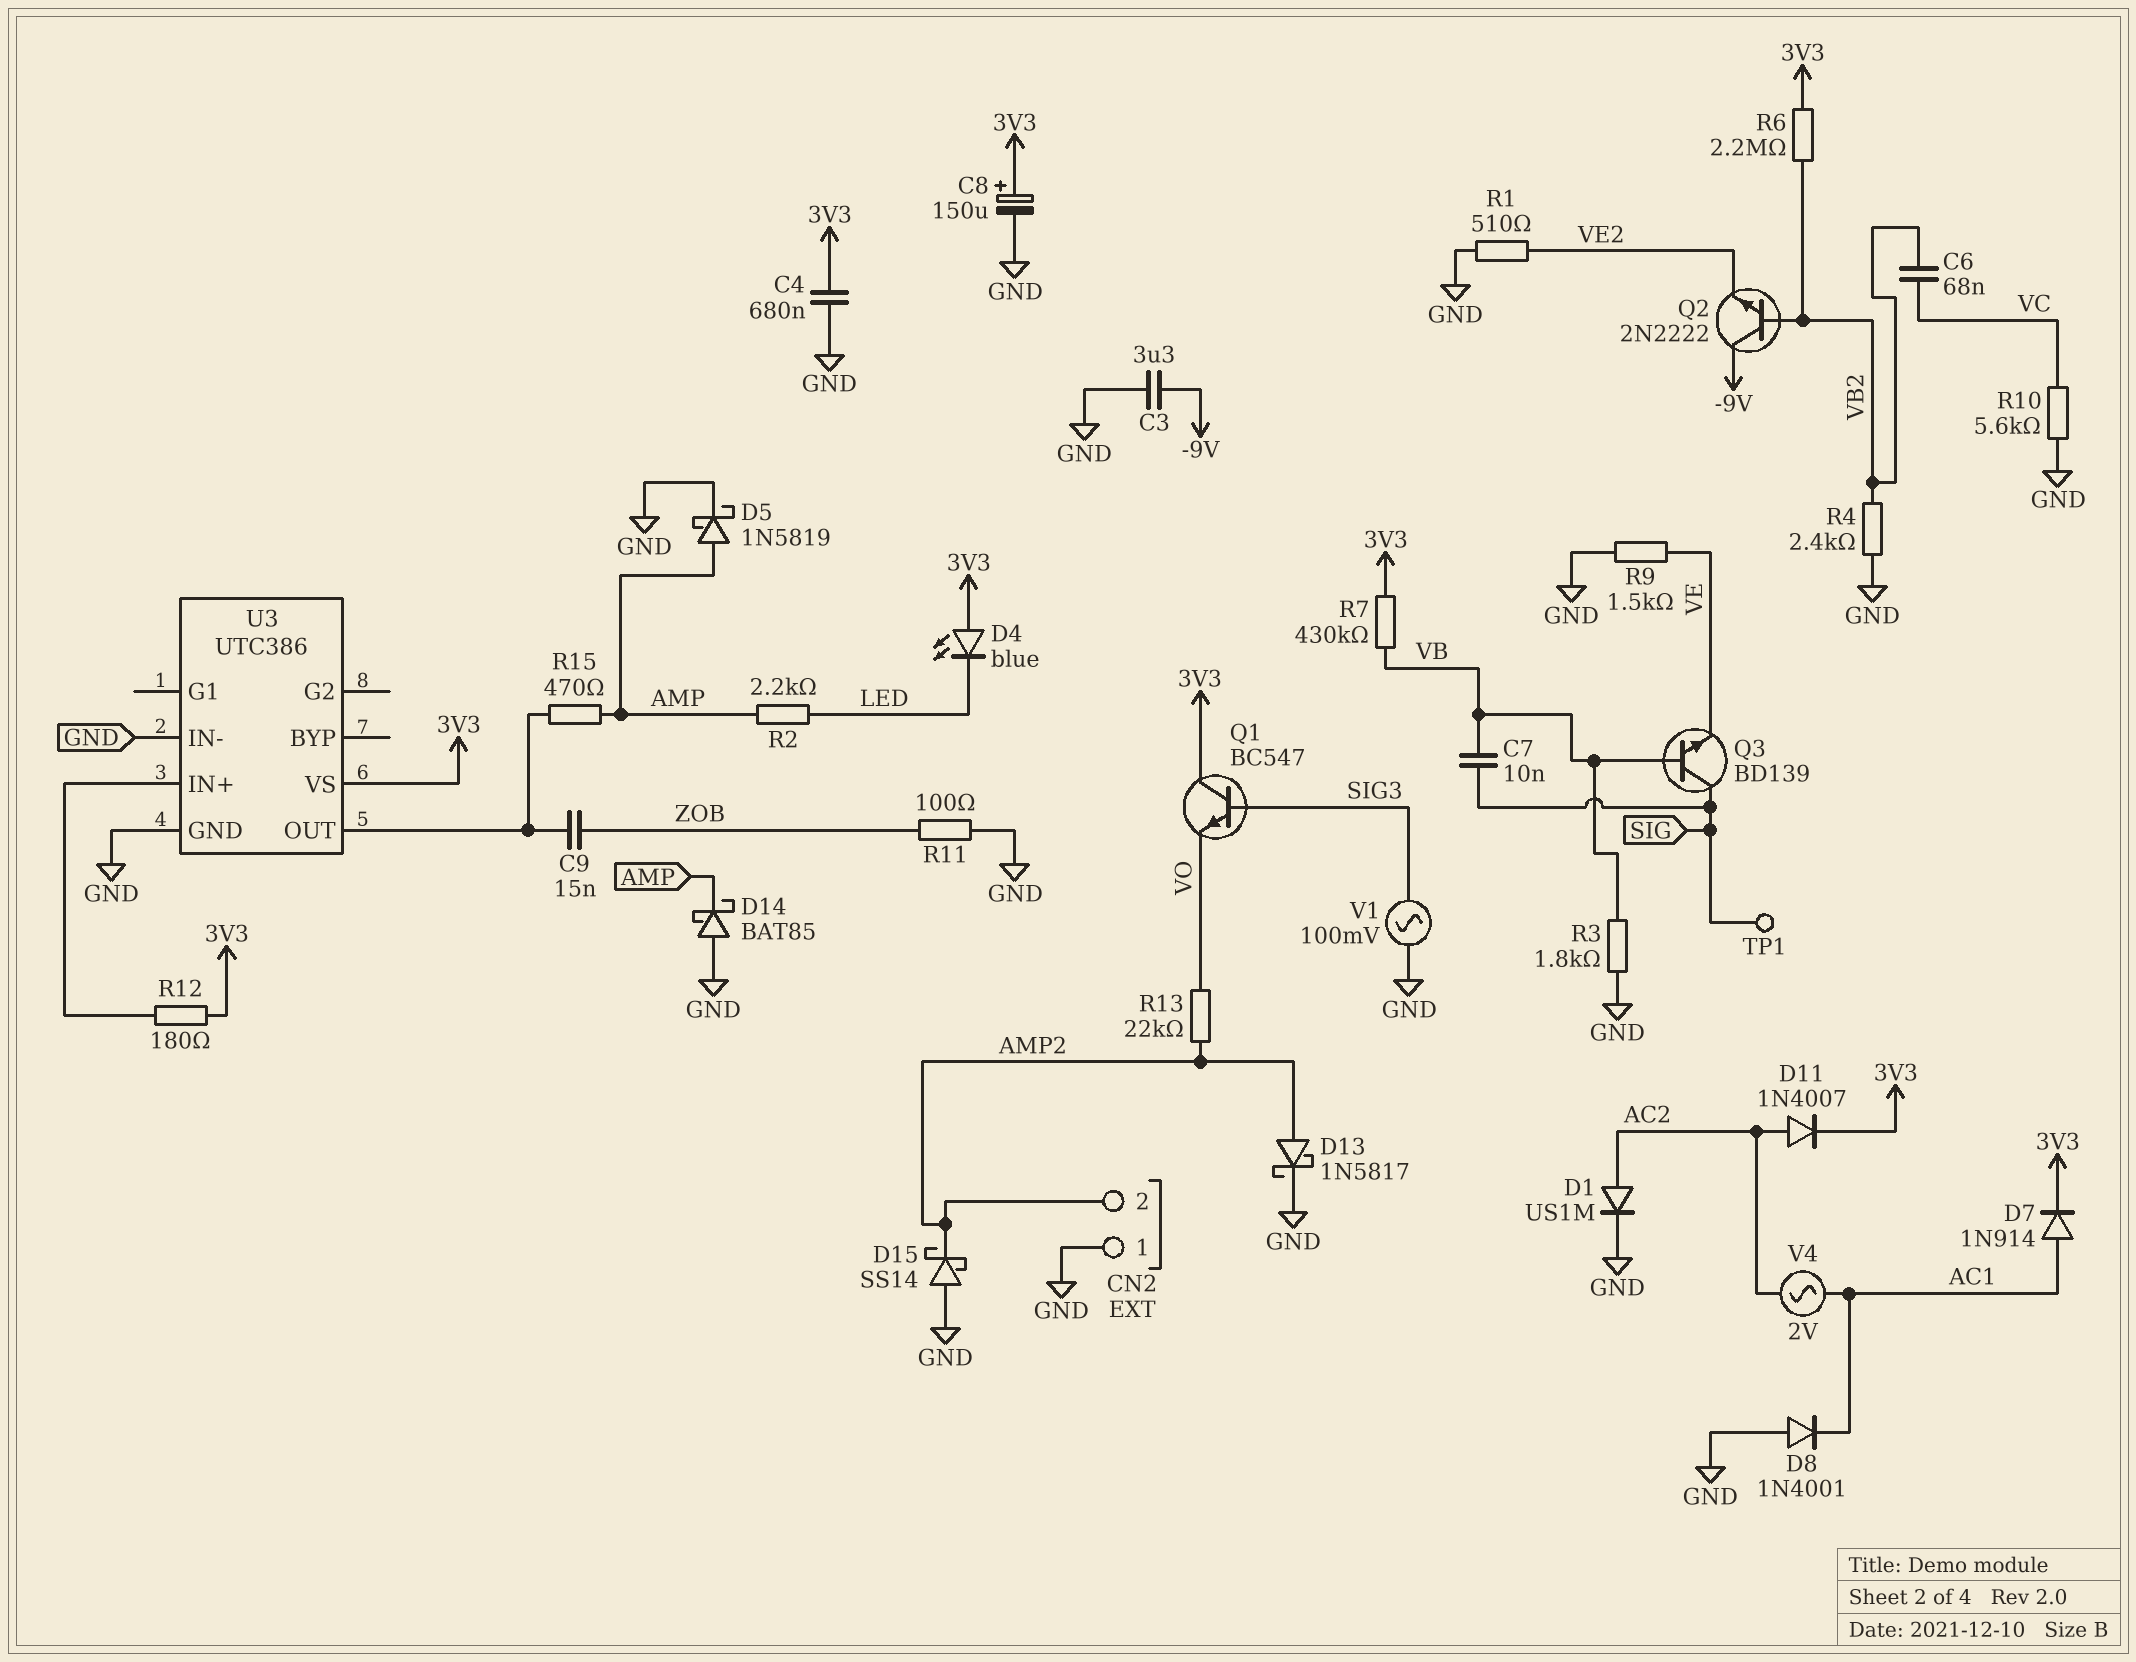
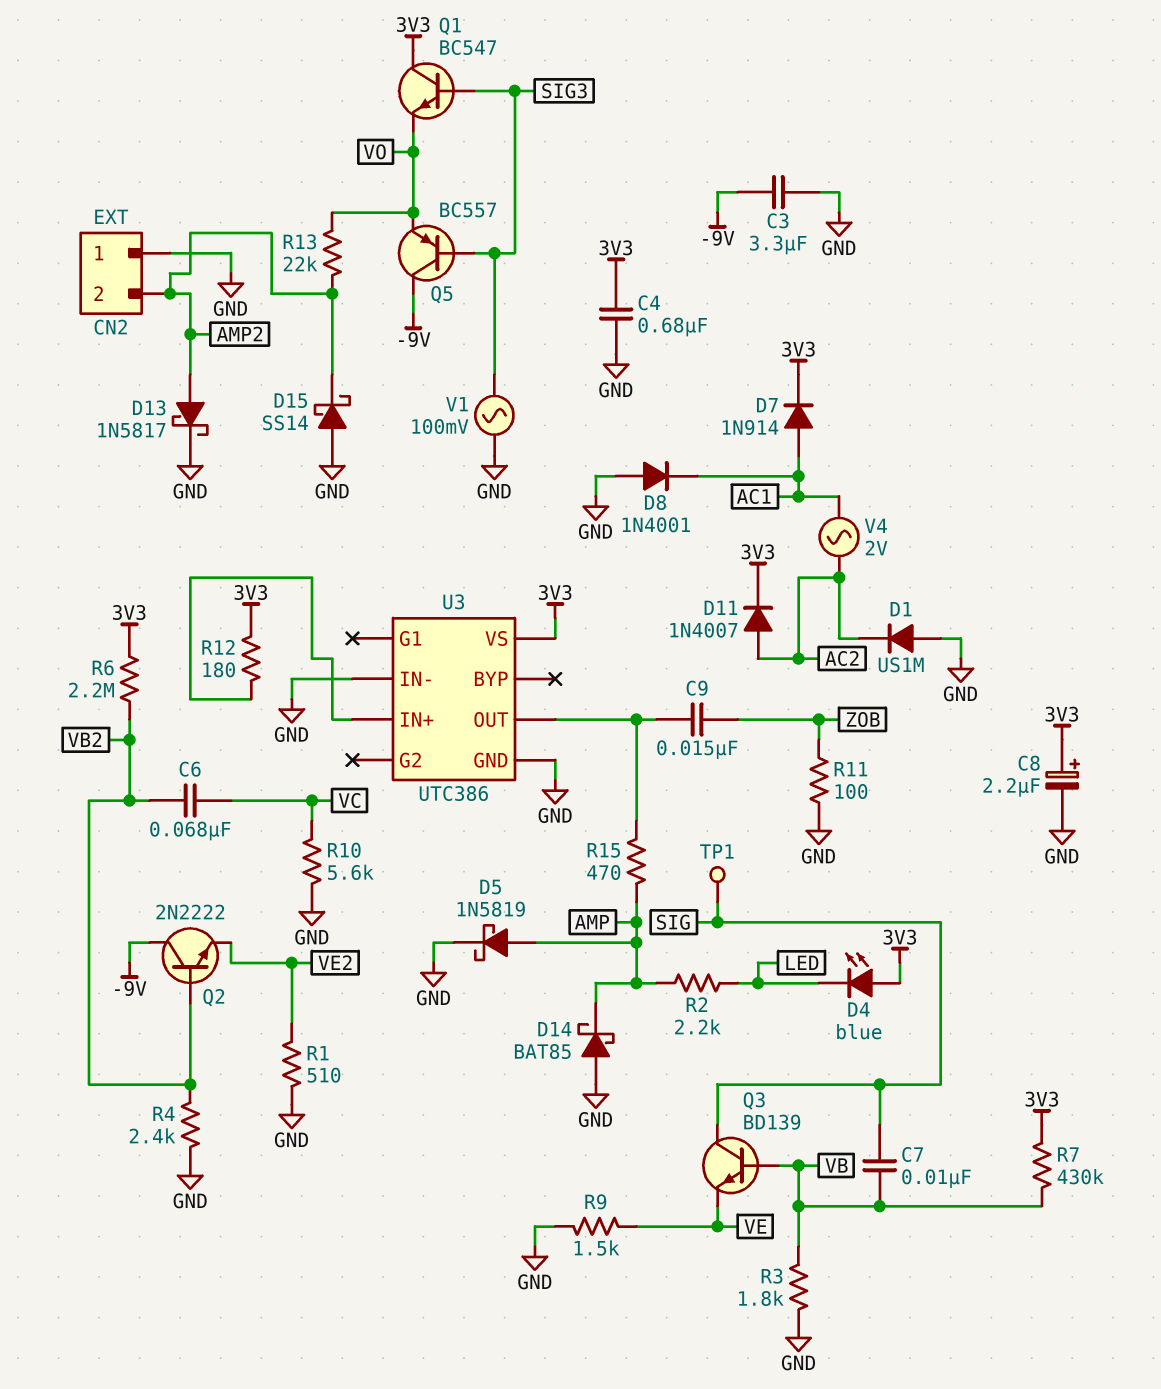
C8: 150uF (plus 3V3, minus GND) -> 2.2uF (plus 3V3, minus GND)
D1: diode US1M (A AC2, K GND) -> diode US1M (A GND, K AC2)
Q5: none -> PNP BC557 (B SIG3, C -9V, E VO)

